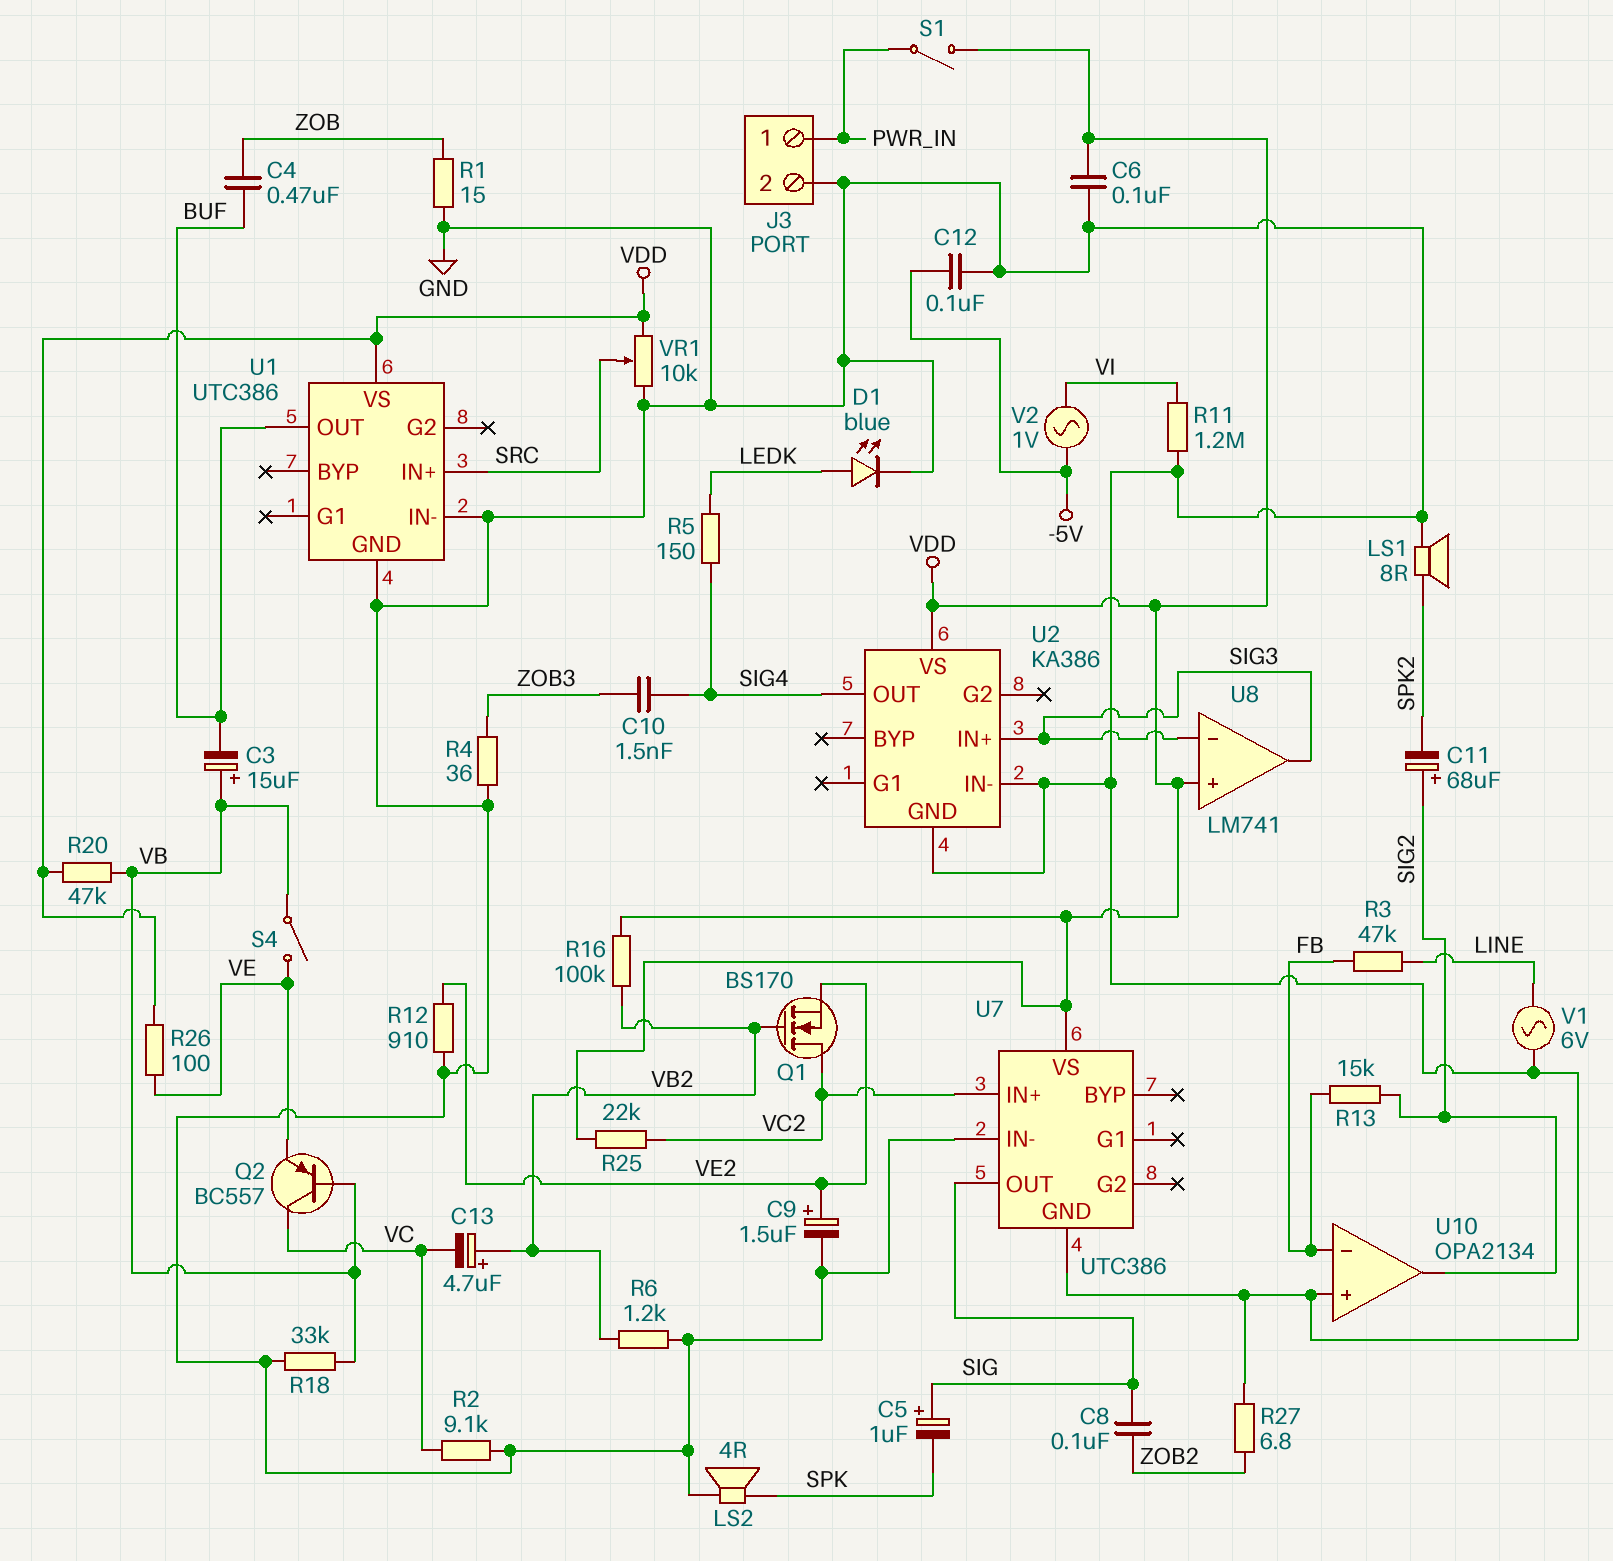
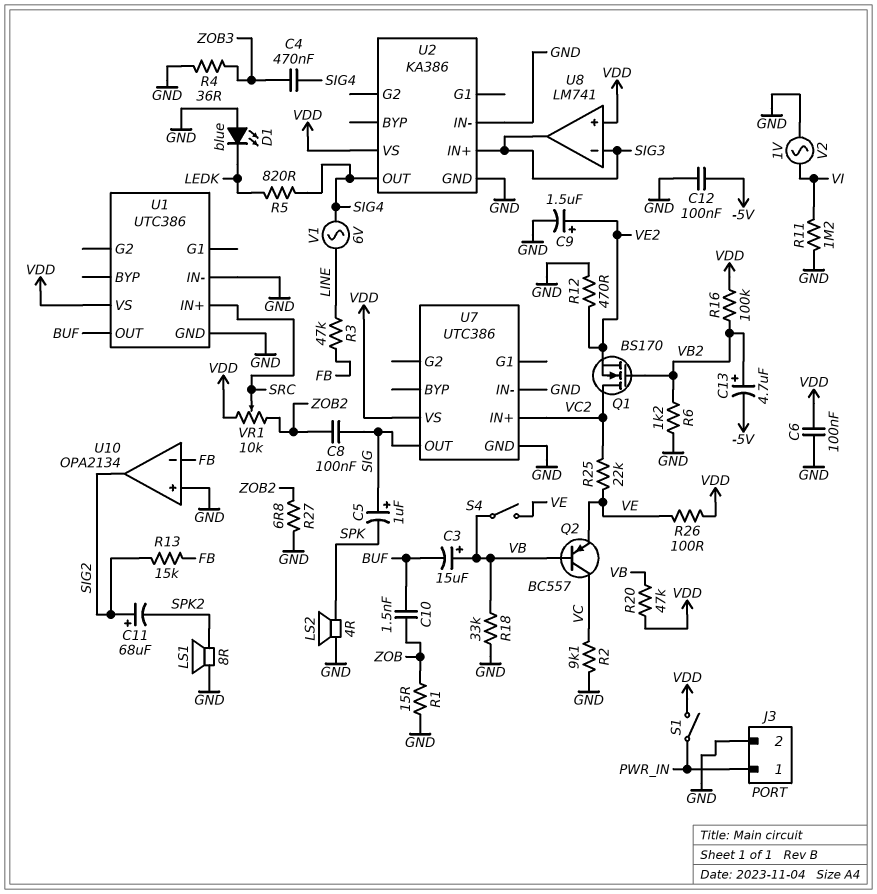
C4: 470nF (BUF, ZOB) -> 470nF (SIG4, ZOB3)
C10: 1.5nF (SIG4, ZOB3) -> 1.5nF (BUF, ZOB)
C13: 4.7uF (plus VB2, minus VC) -> 4.7uF (plus VB2, minus -5V)
D1: LED blue (A LEDK, K GND) -> LED blue (A GND, K LEDK)
R5: 150 (LEDK, SIG4) -> 820 (LEDK, SIG4)
R12: 910 (GND, VE2) -> 470 (GND, VE2)
R25: 22k (VC2, VDD) -> 22k (VC2, VE)
V1: AC 6V (GND, LINE) -> AC 6V (LINE, SIG4)
V2: AC 1V (-5V, VI) -> AC 1V (GND, VI)
VR1: 10k (GND, VDD, wiper SRC) -> 10k (VDD, ZOB2, wiper SRC)

